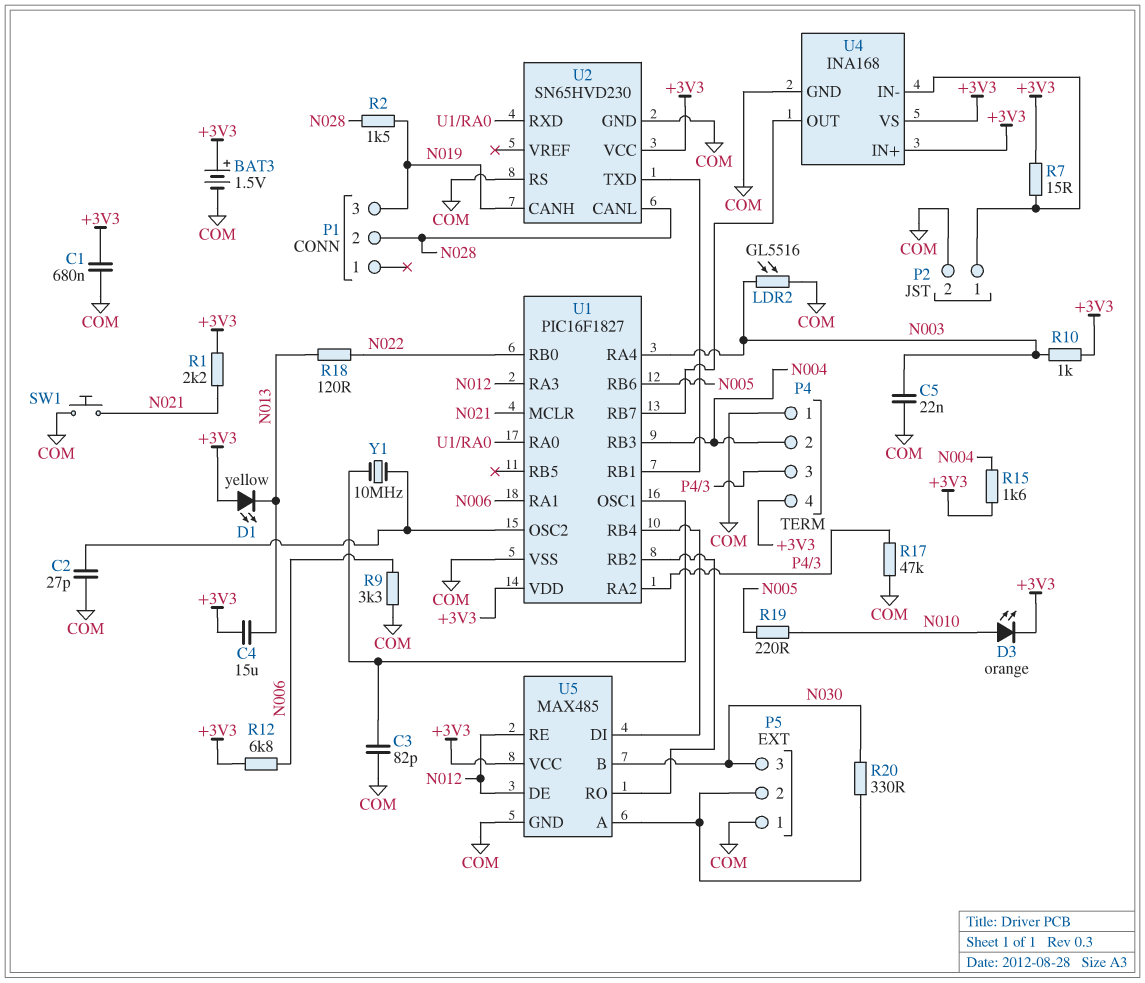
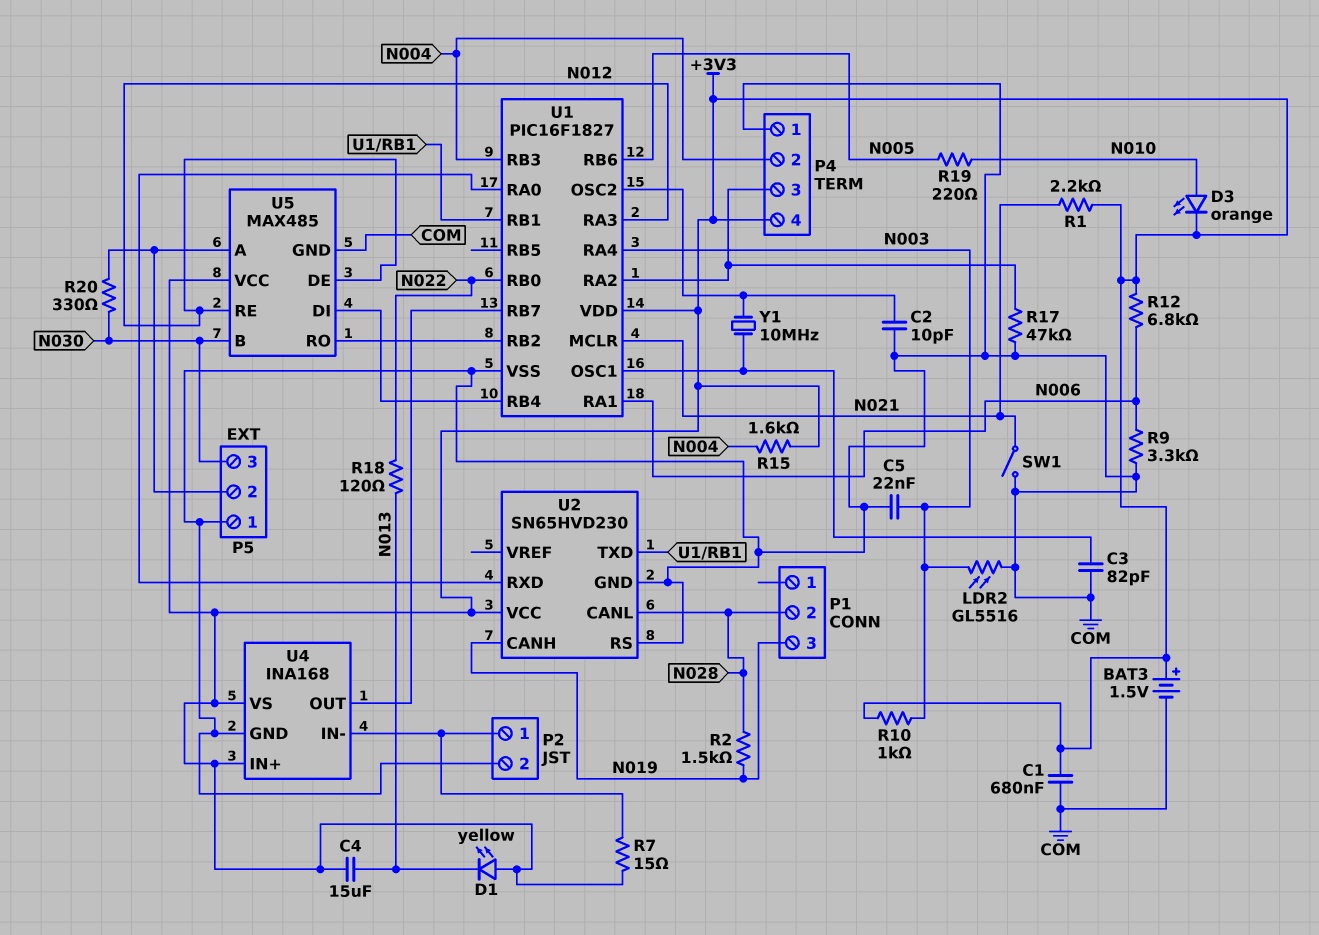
C2: 27pF (COM, U1/OSC2) -> 10pF (COM, U1/OSC2)
SW1: button (COM, N021) -> switch (COM, N021)

